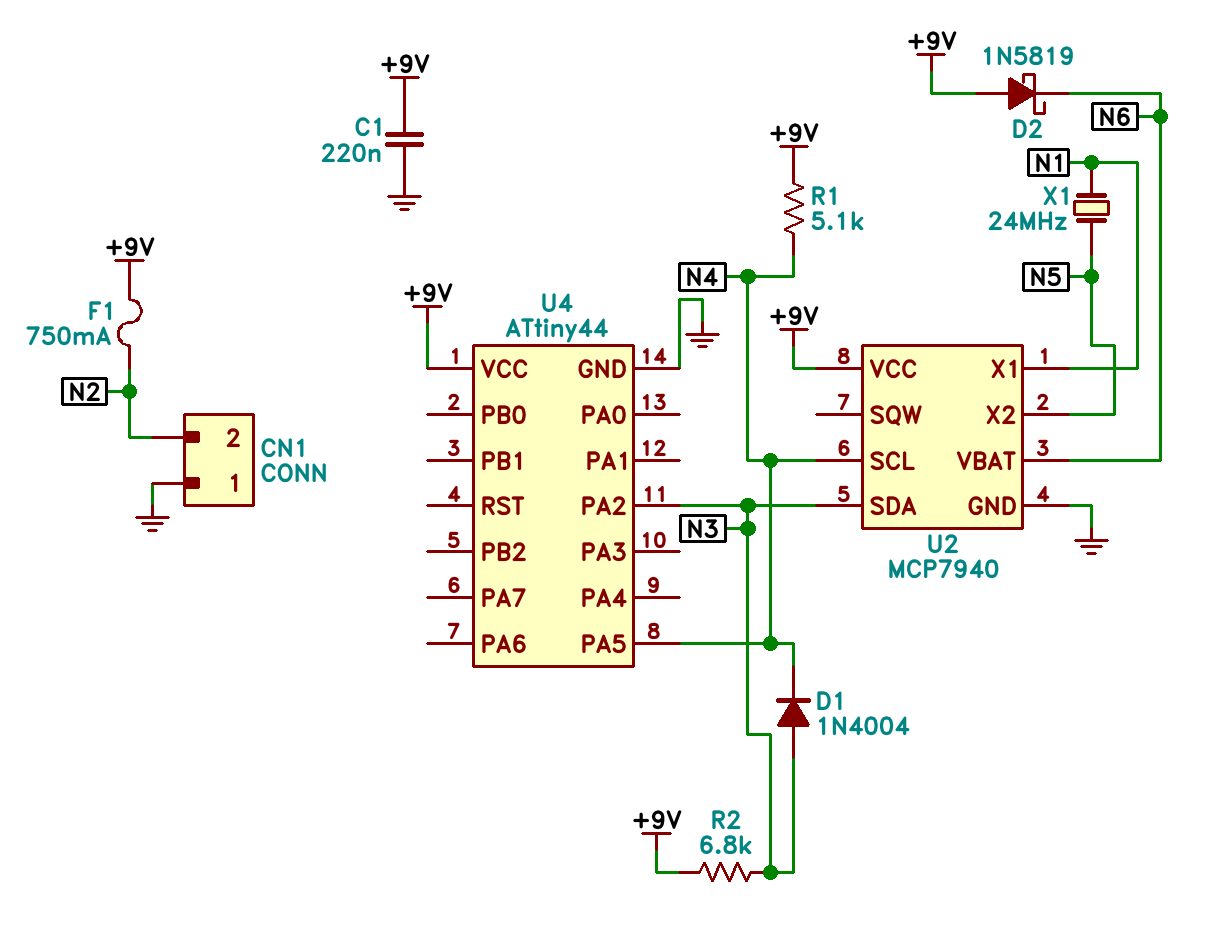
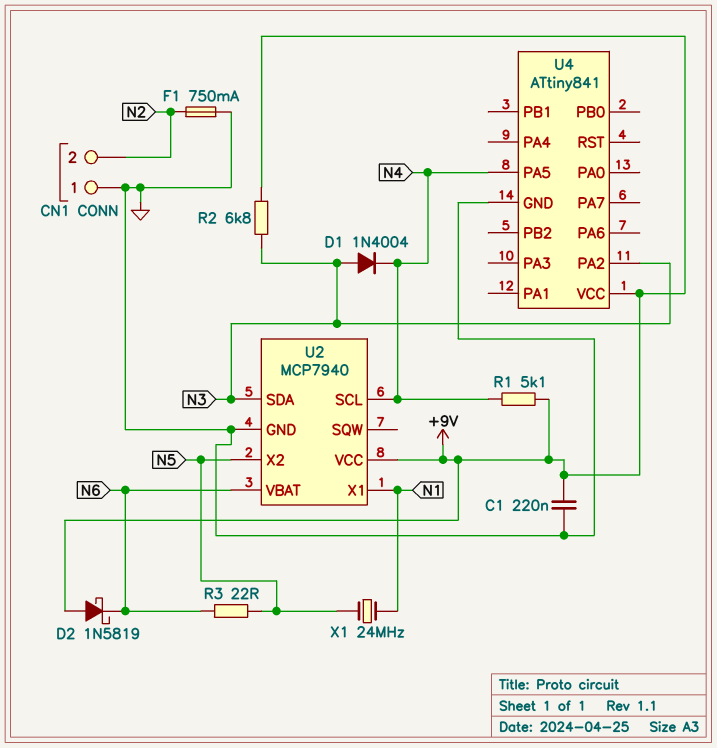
F1: 750mA (+9V, N2) -> 750mA (GND, N2)
R3: none -> 22 (N5, N6)
U4: ATtiny44 -> ATtiny841

